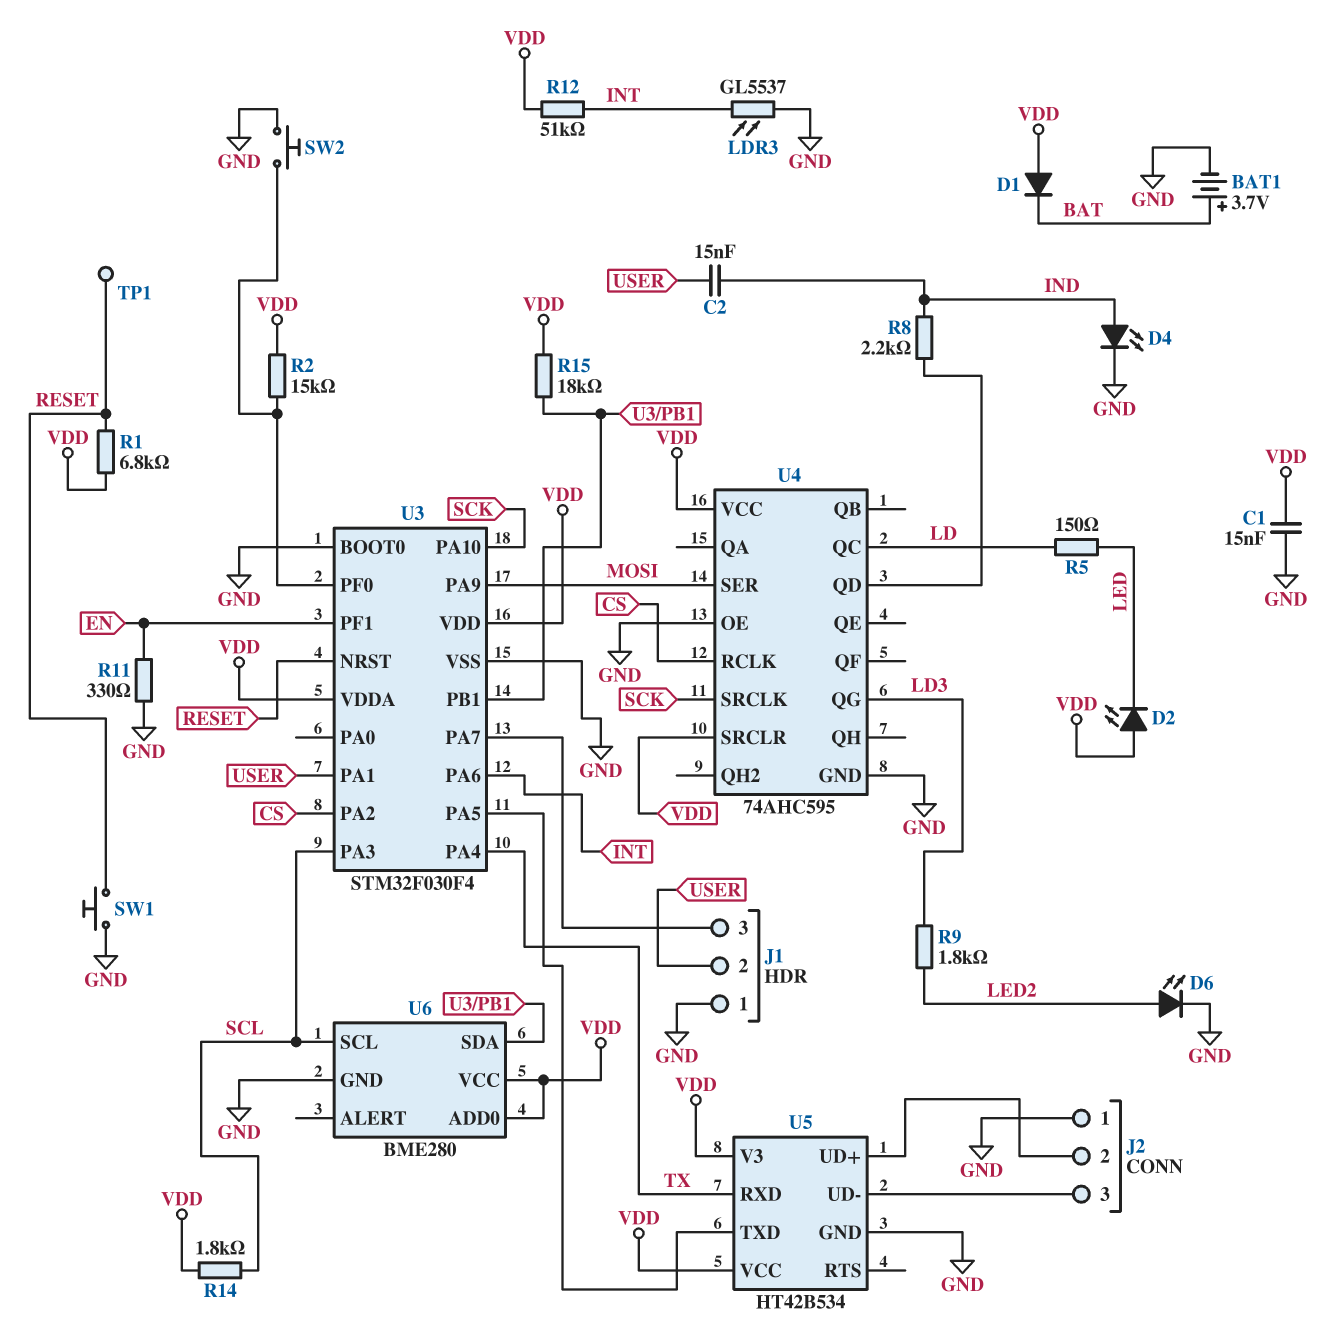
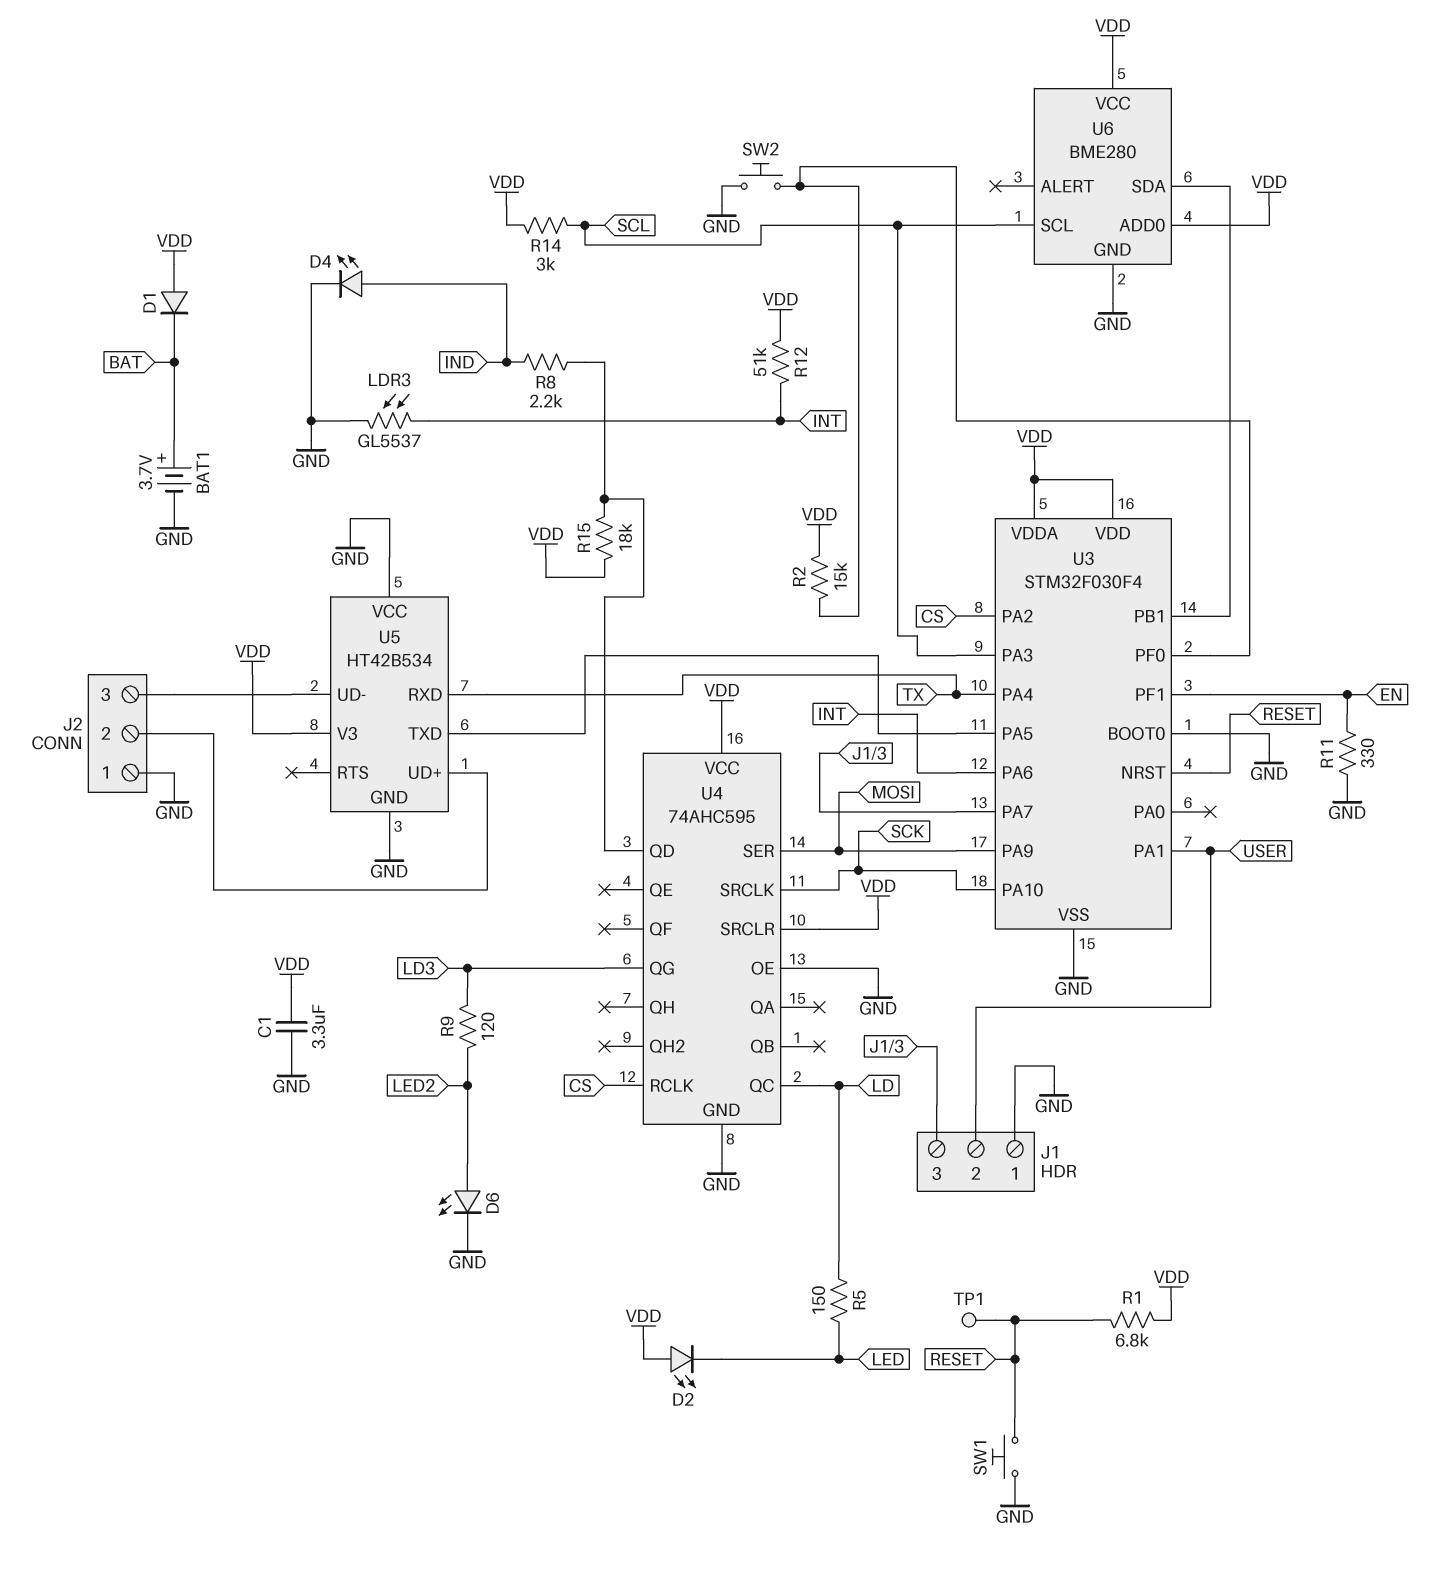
C1: 15nF (GND, VDD) -> 3.3uF (GND, VDD)
C2: 15nF (IND, USER) -> none
R9: 1.8k (LD3, LED2) -> 120 (LD3, LED2)
R14: 1.8k (SCL, VDD) -> 3k (SCL, VDD)
R15: 18k (U3/PB1, VDD) -> 18k (U4/QD, VDD)
U5 pin VCC: VDD -> GND

